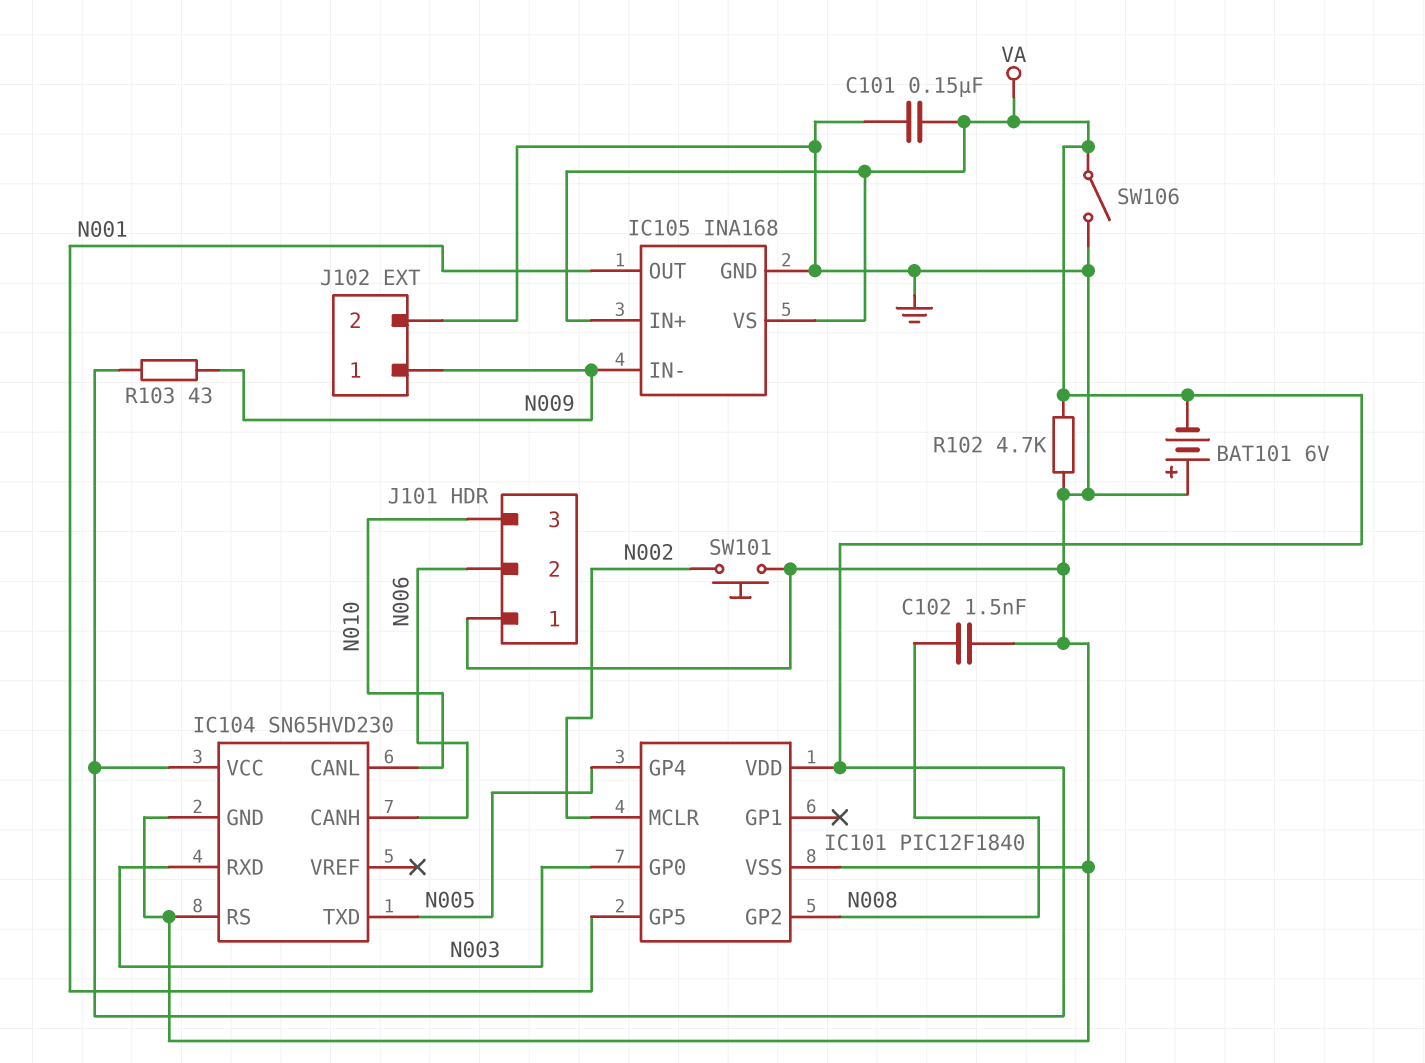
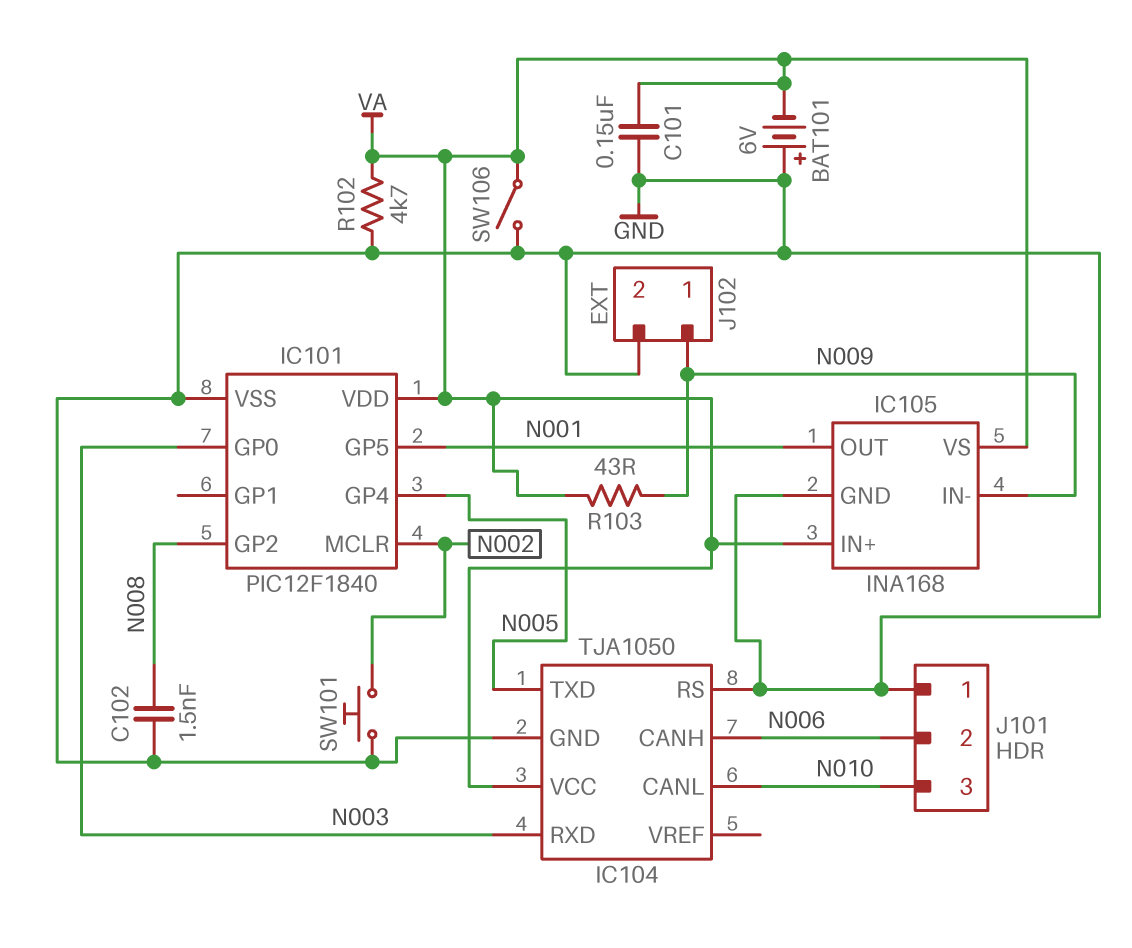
IC104: SN65HVD230 -> TJA1050

